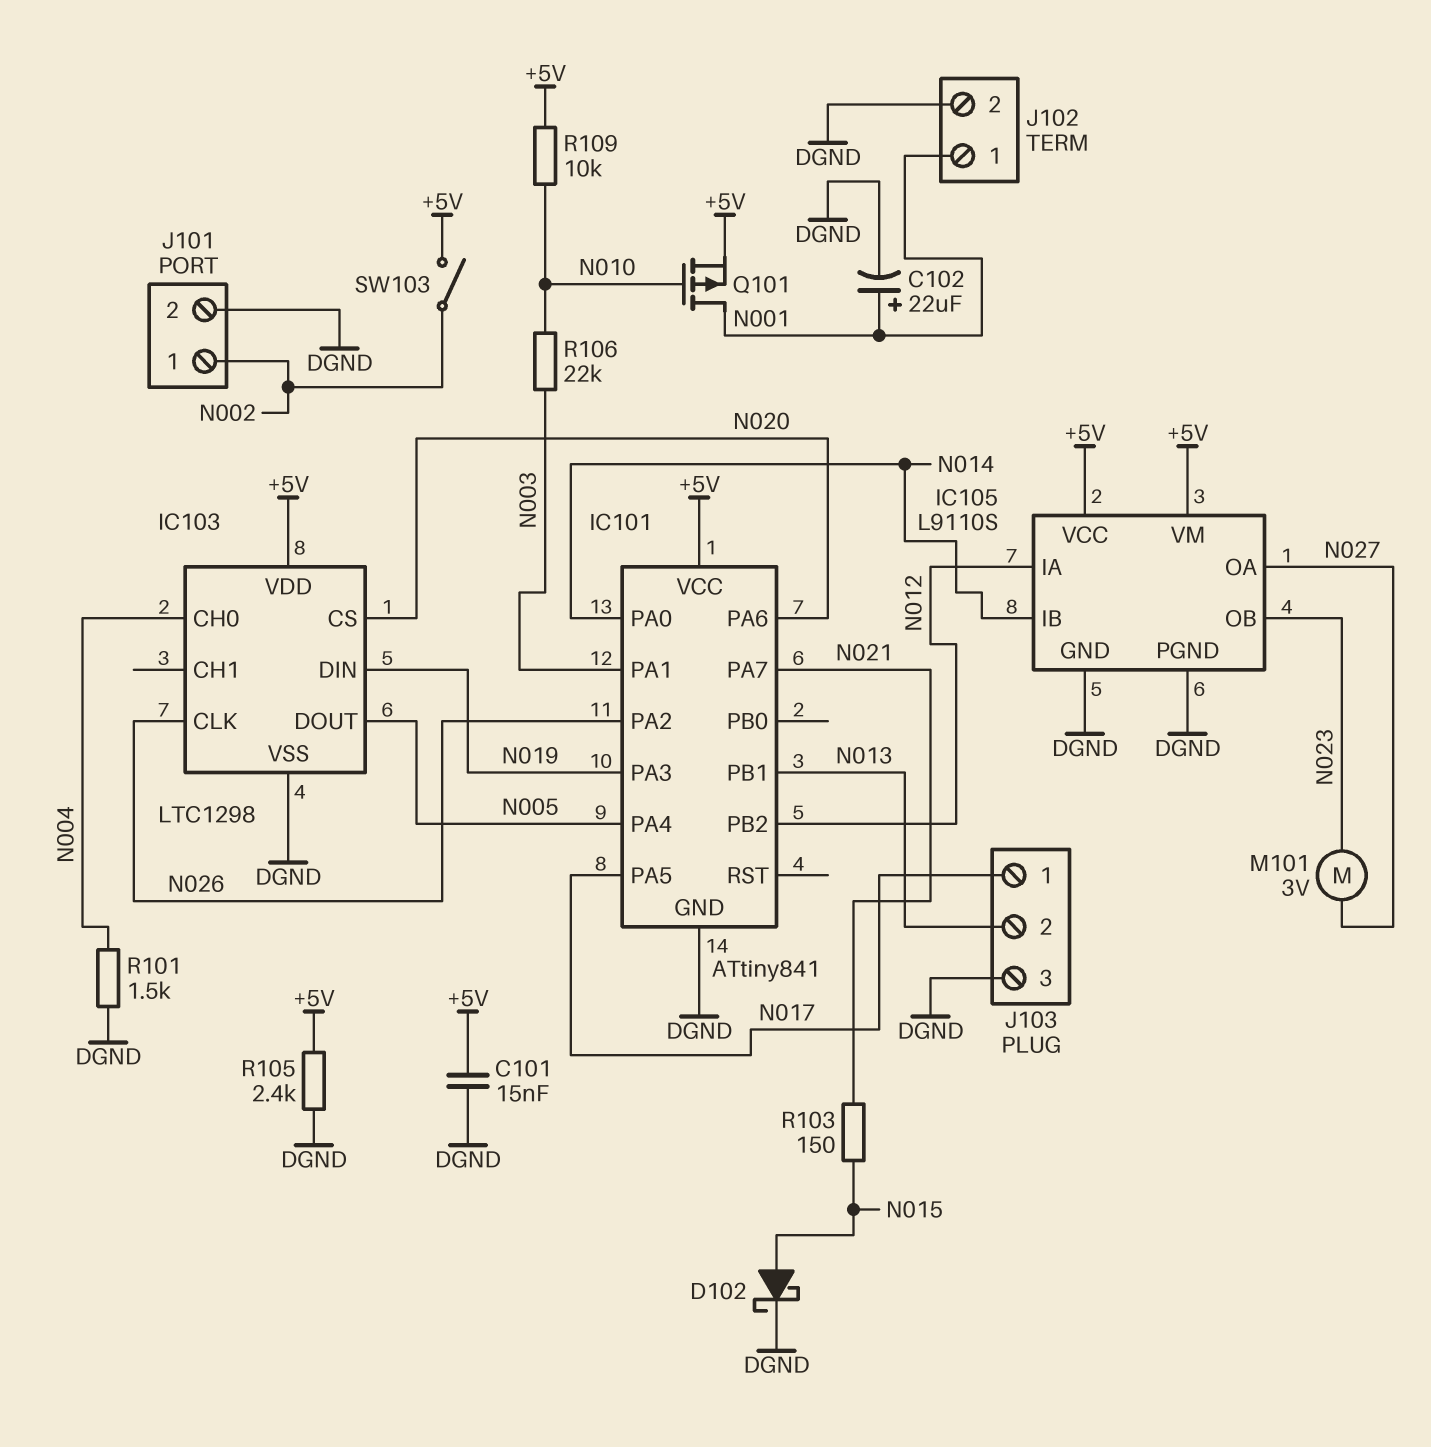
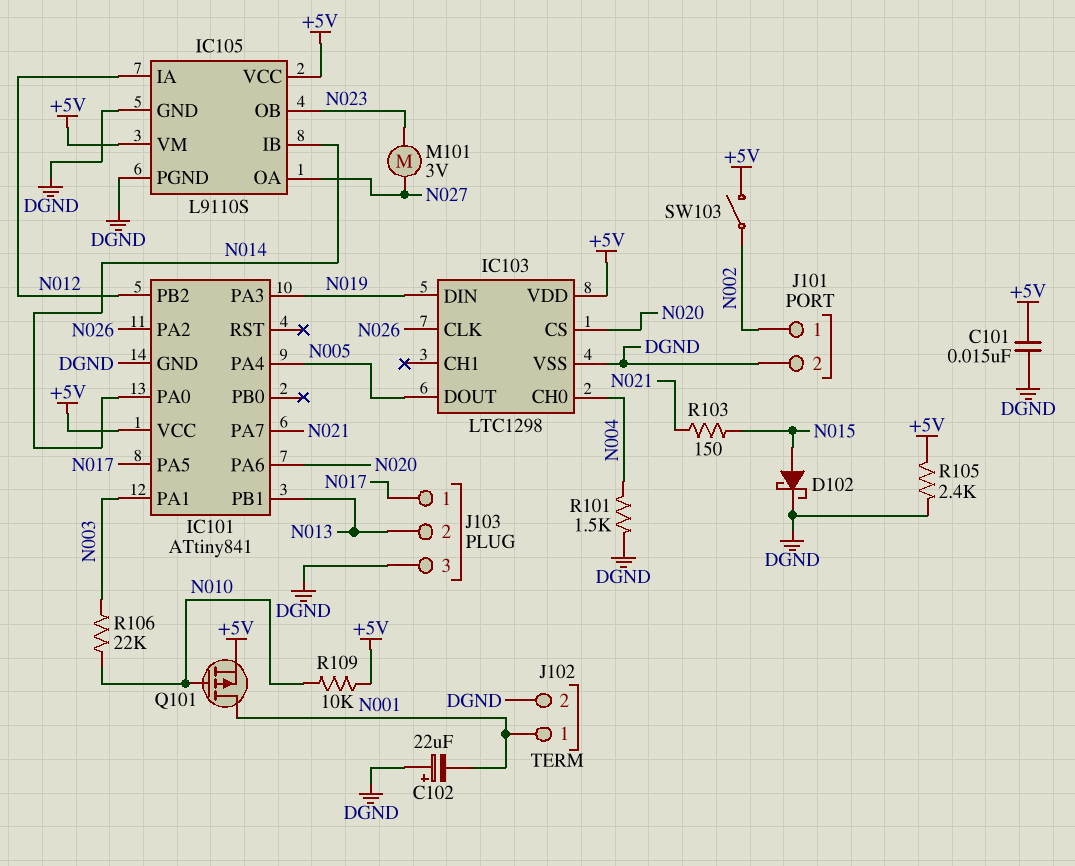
C102: 22uF (plus N001, minus DGND) -> 22uF (plus DGND, minus N001)

